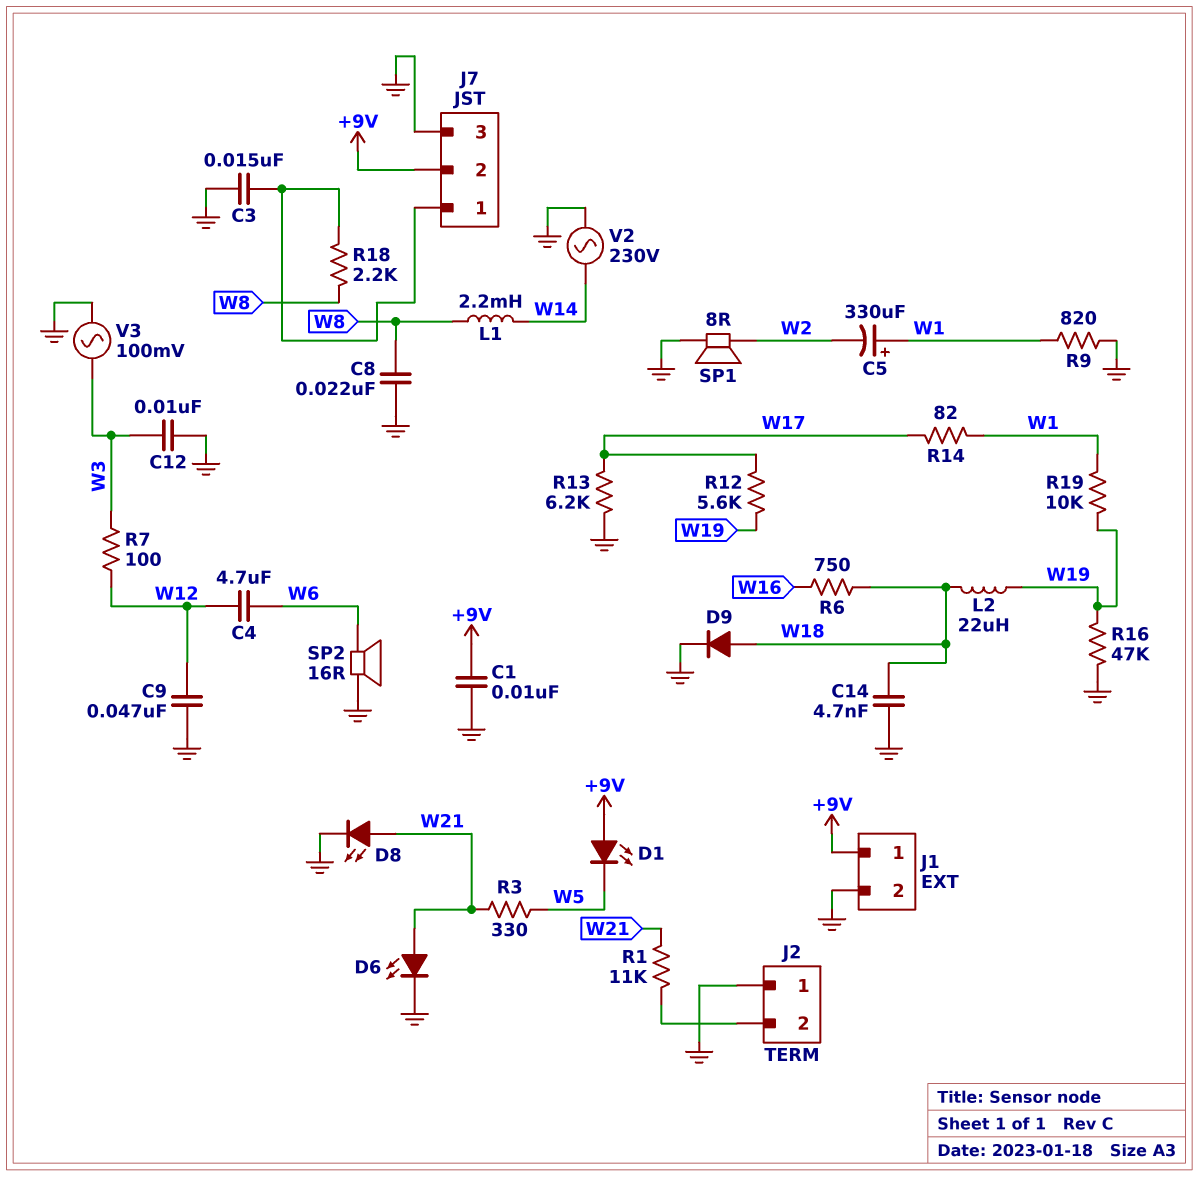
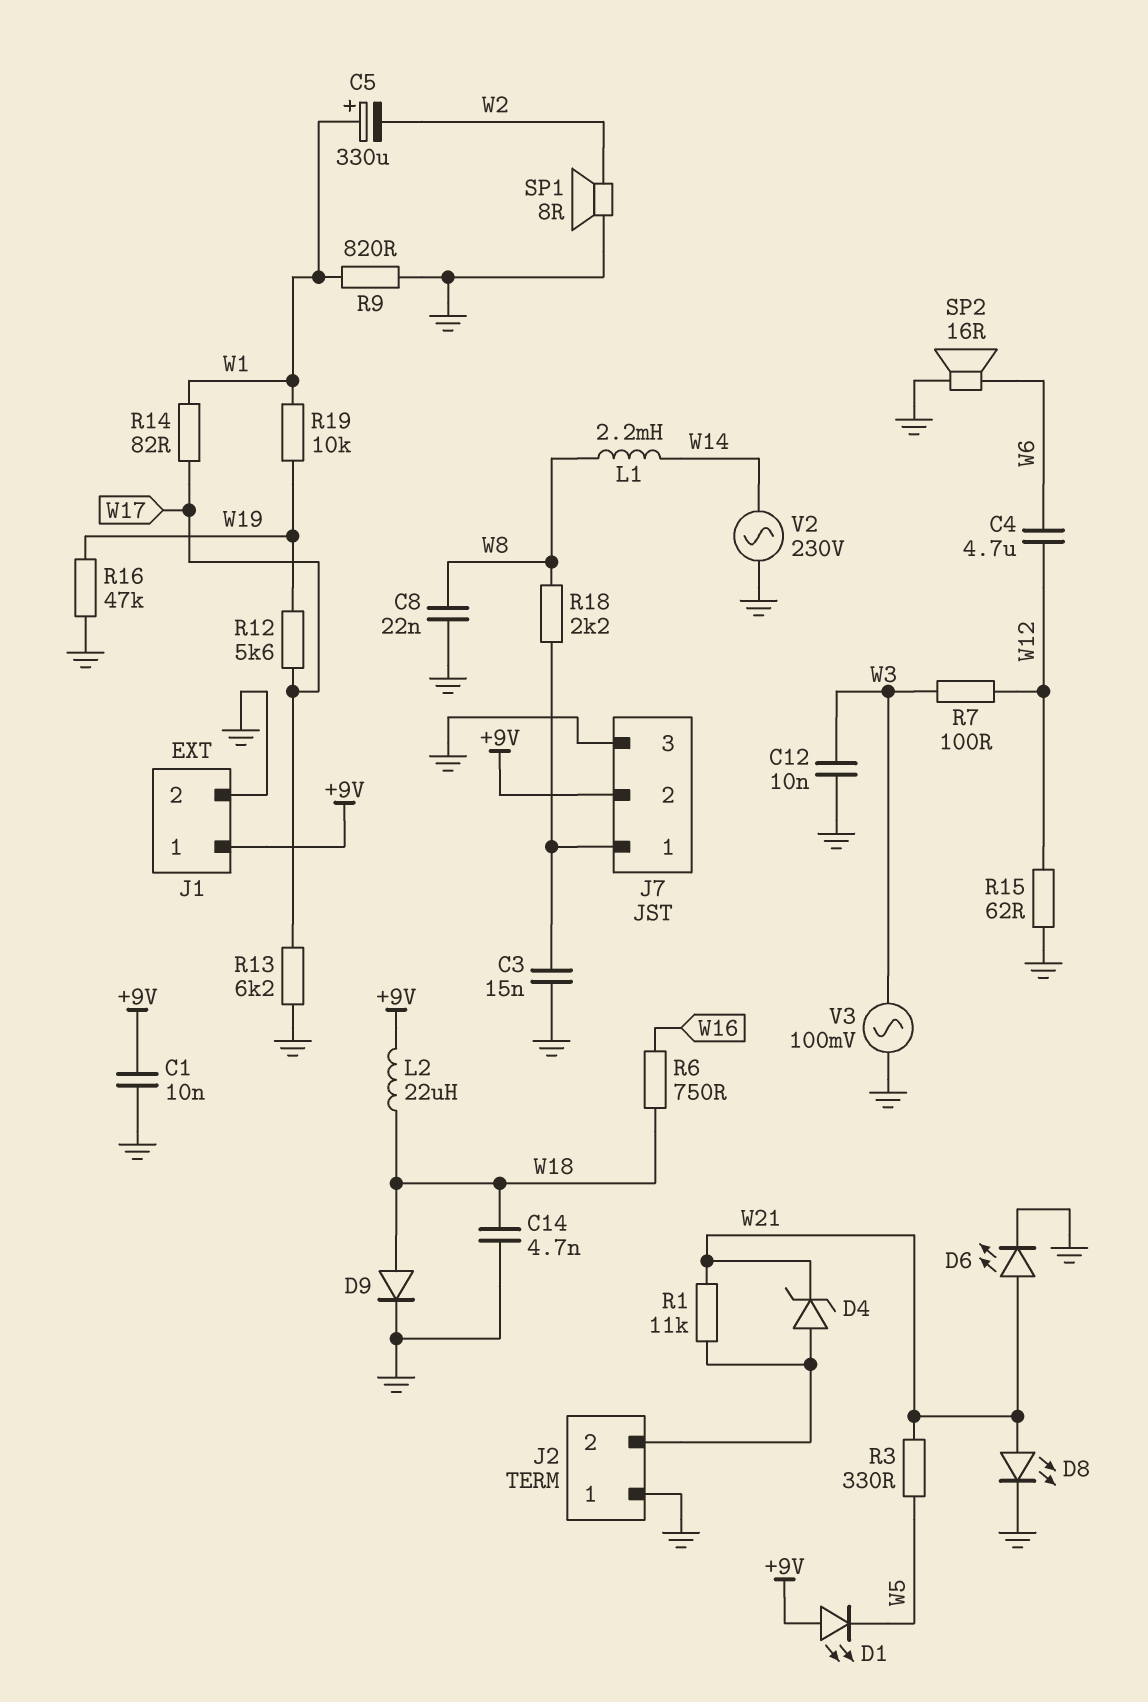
C9: 47nF (GND, W12) -> none
D4: none -> zener (A J2/2, K W21)
L2: 22uH (W18, W19) -> 22uH (+9V, W18)
R15: none -> 62 (GND, W12)

